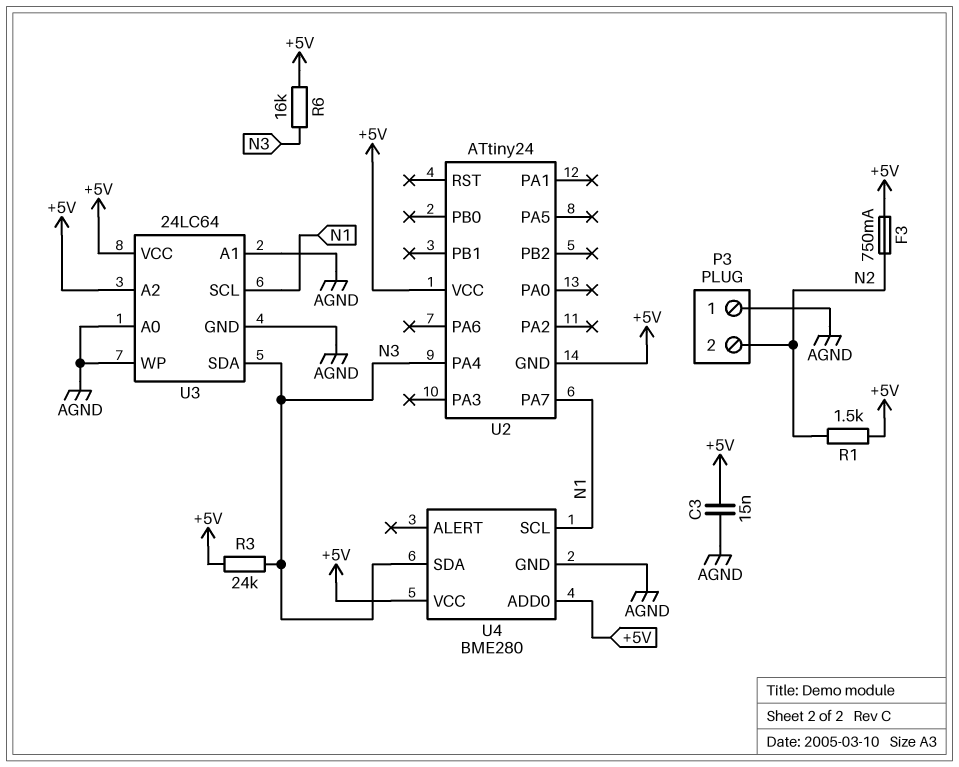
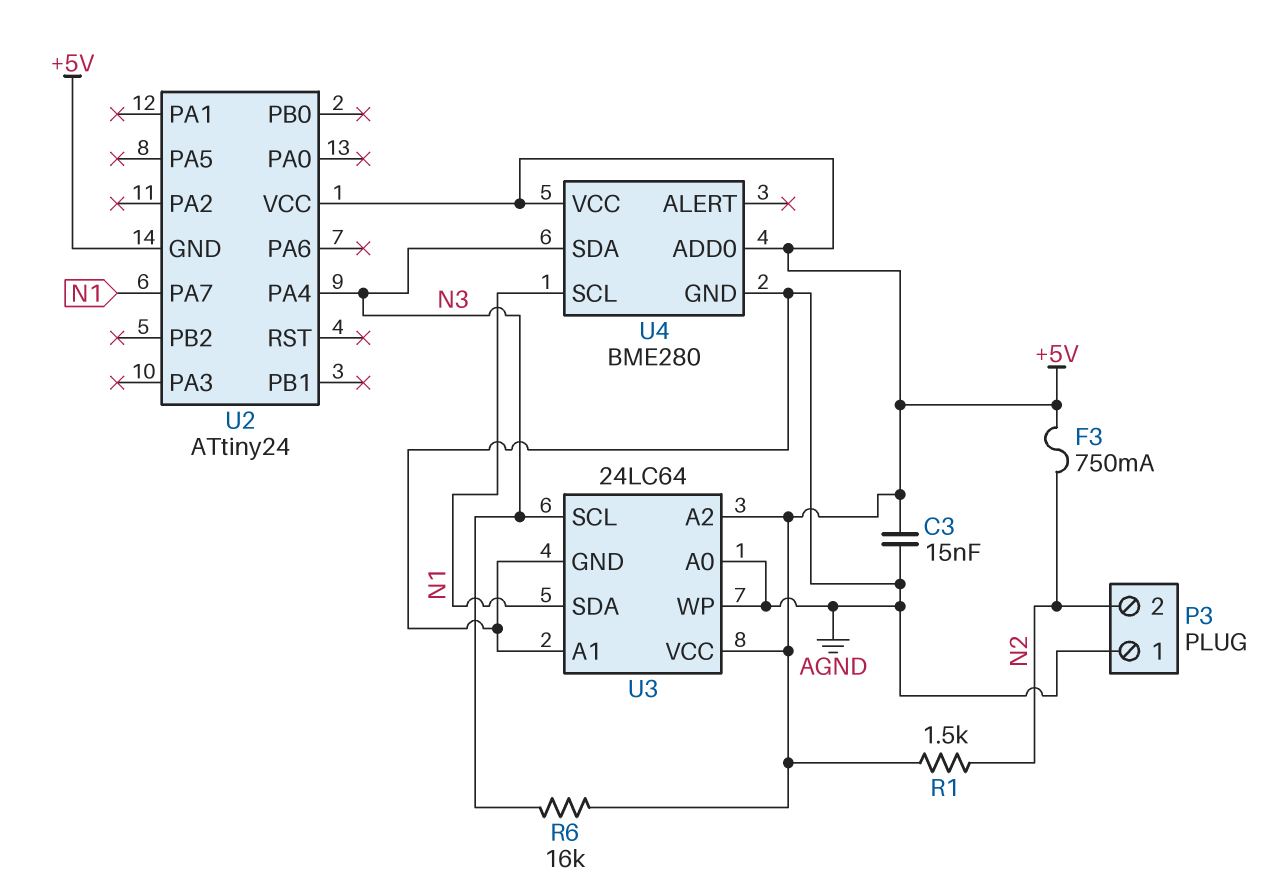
R3: 24k (+5V, N3) -> none
U3 pin SCL: N1 -> N3
U3 pin SDA: N3 -> N1

